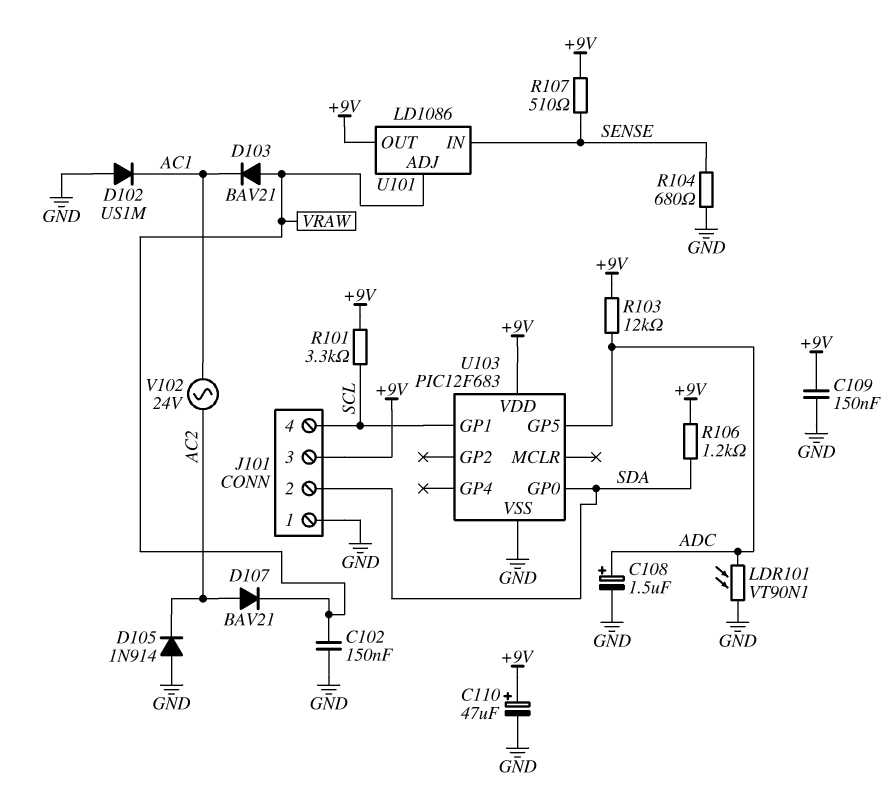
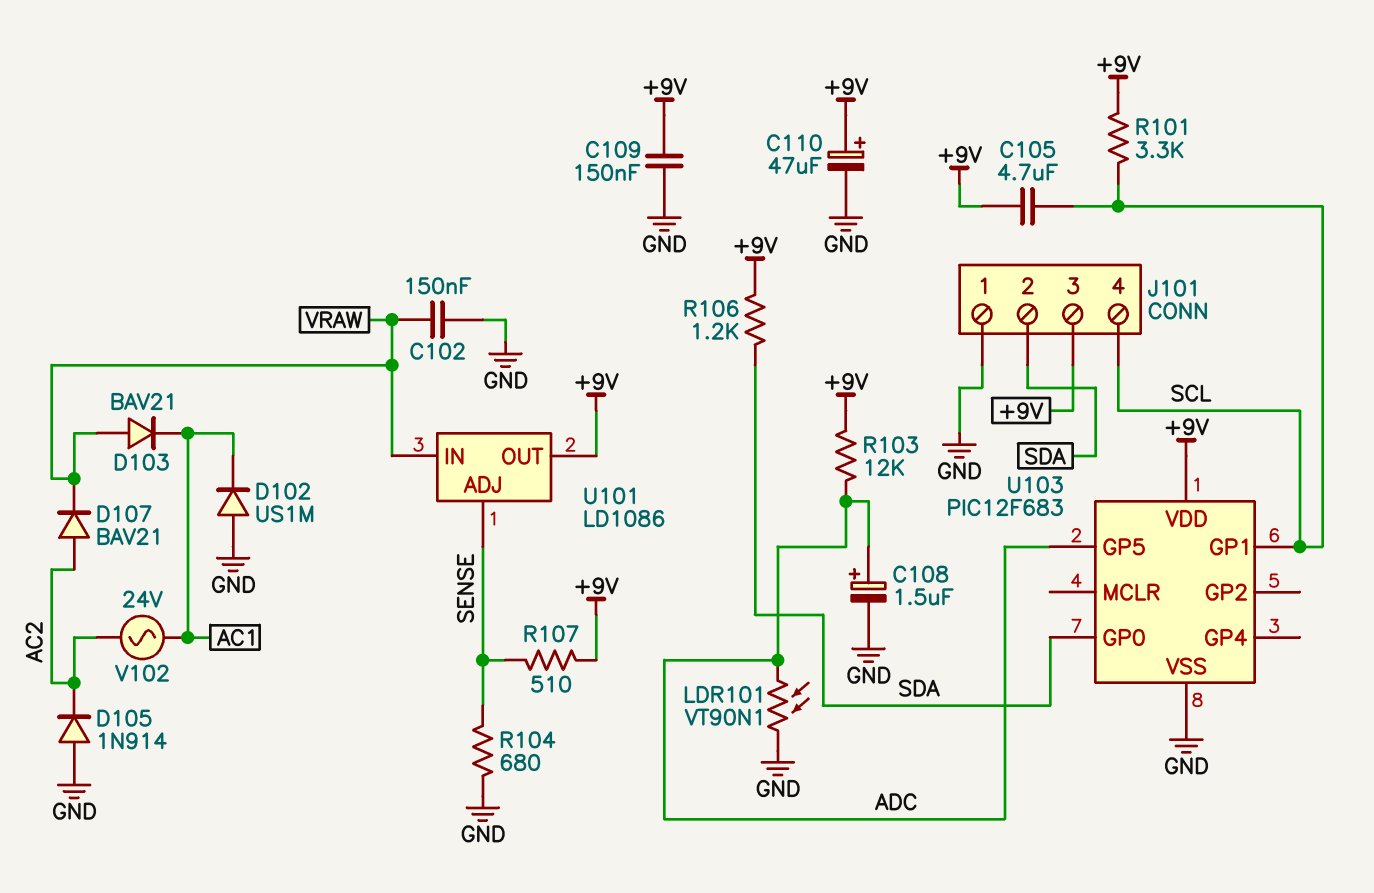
C105: none -> 4.7uF (+9V, SCL)
U101 pin ADJ: VRAW -> SENSE
U101 pin IN: SENSE -> VRAW

